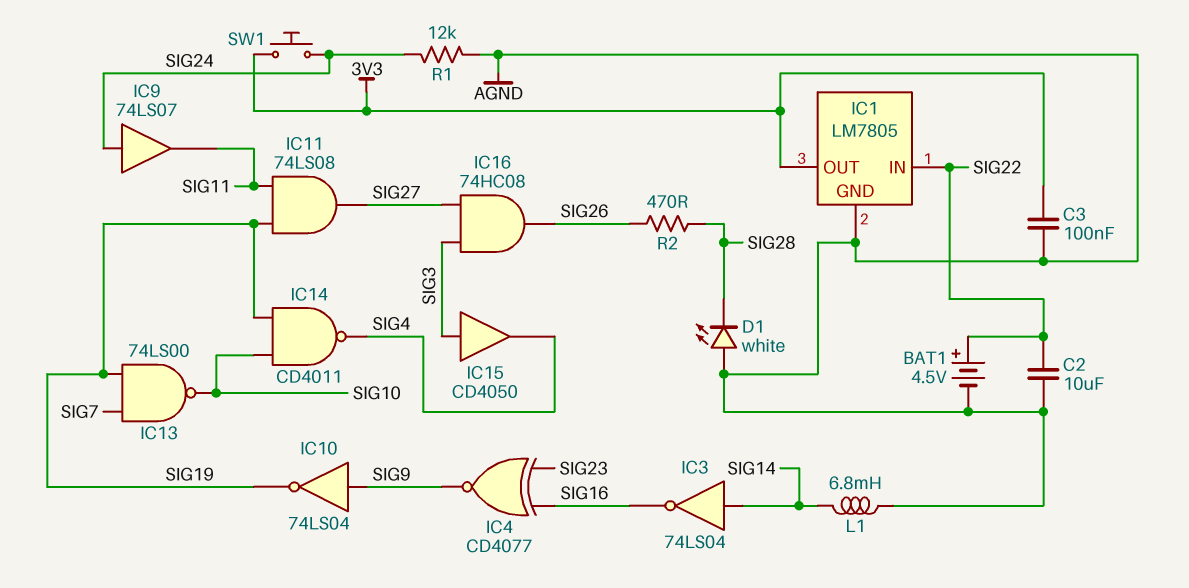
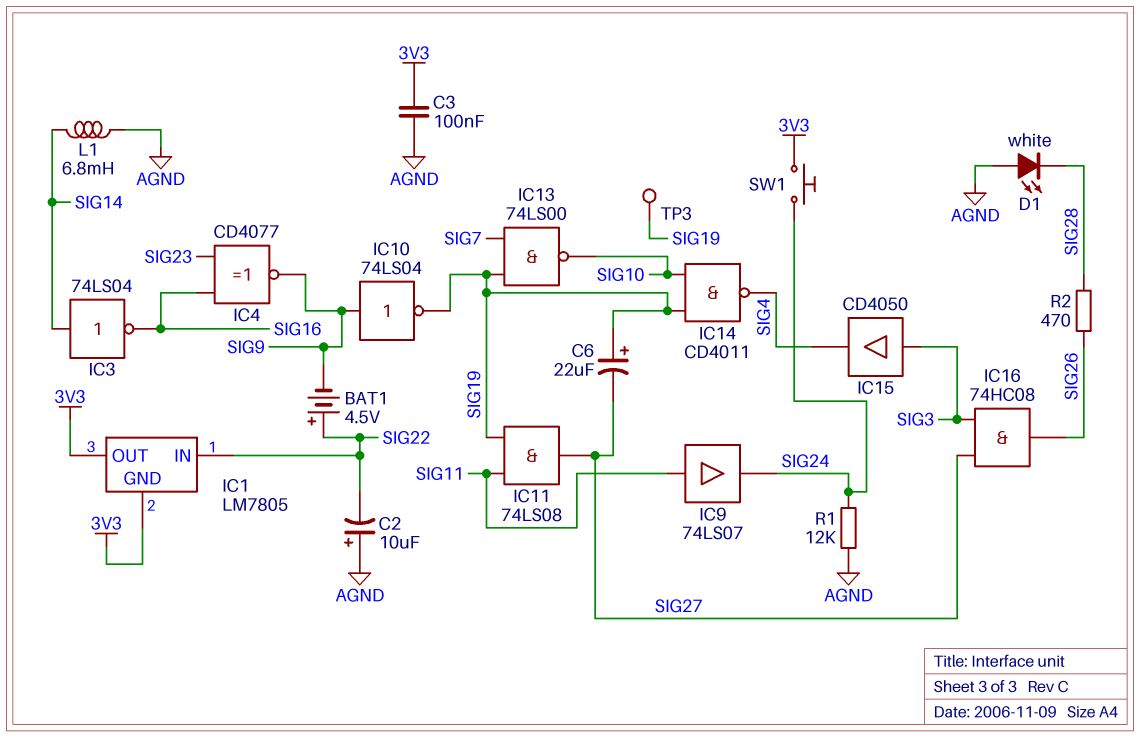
BAT1: 4.5V (plus SIG22, minus AGND) -> 4.5V (plus SIG22, minus SIG9)
C2: 10uF (AGND, SIG22) -> 10uF (plus AGND, minus SIG22)
C6: none -> 22uF (plus SIG19, minus SIG27)
IC1 pin GND: AGND -> 3V3
IC9: buffer 74LS07 (in SIG24, out SIG11) -> buffer 74LS07 (in SIG11, out SIG24)
TP3: none -> test point (SIG19)

